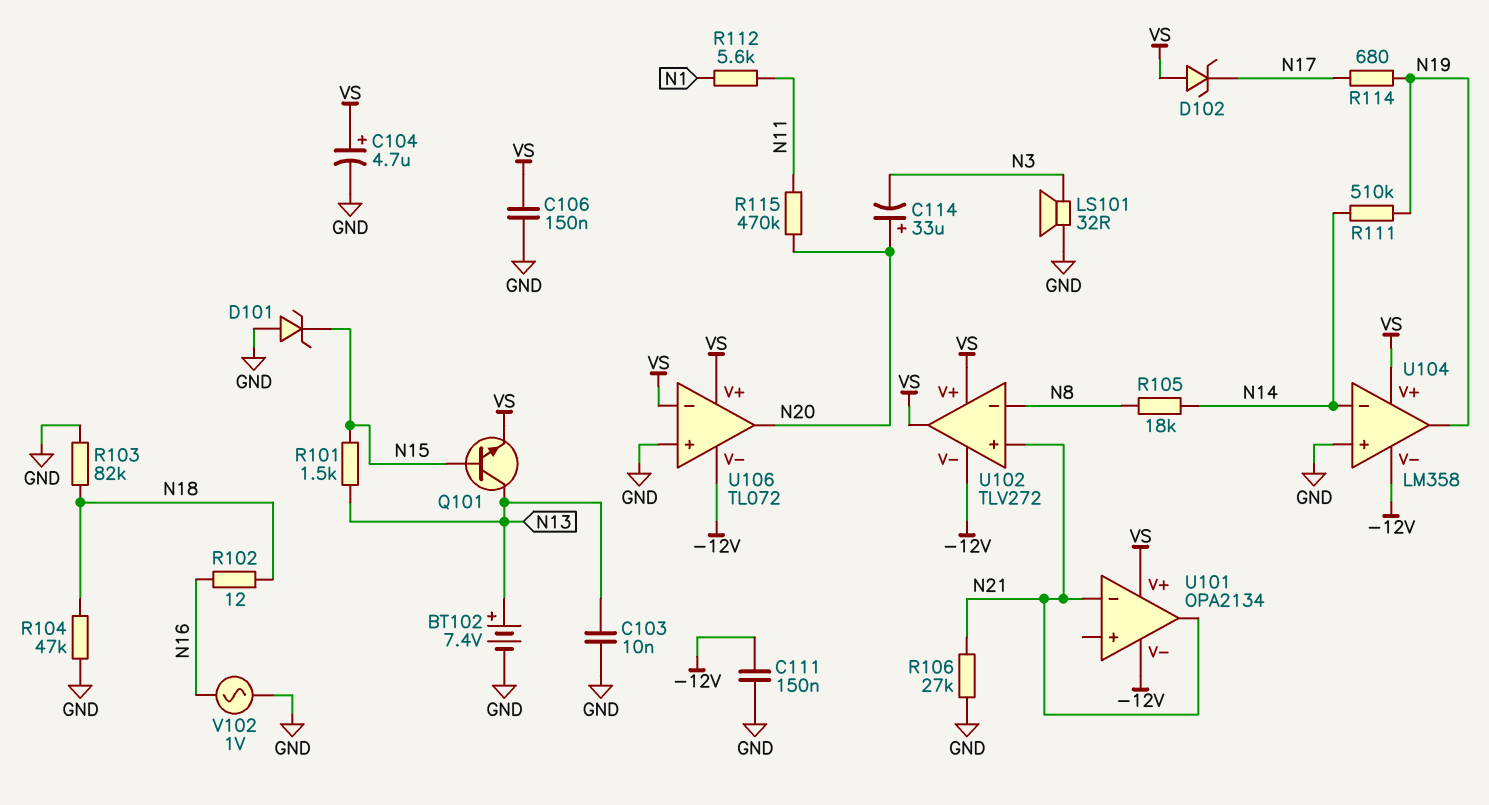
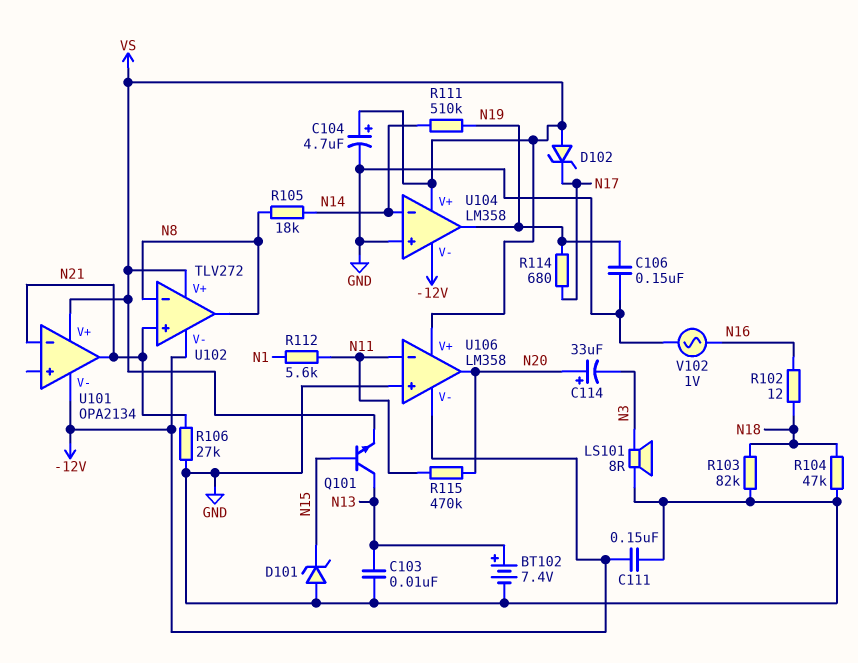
C106: 150nF (GND, VS) -> 150nF (GND, N19)
LS101: speaker 32R (GND, N3) -> speaker 8R (GND, N3)
R101: 1.5k (N13, N15) -> none
U102 pin out: VS -> N8
U106: TL072 -> LM358
U106 pin in-: VS -> N11

